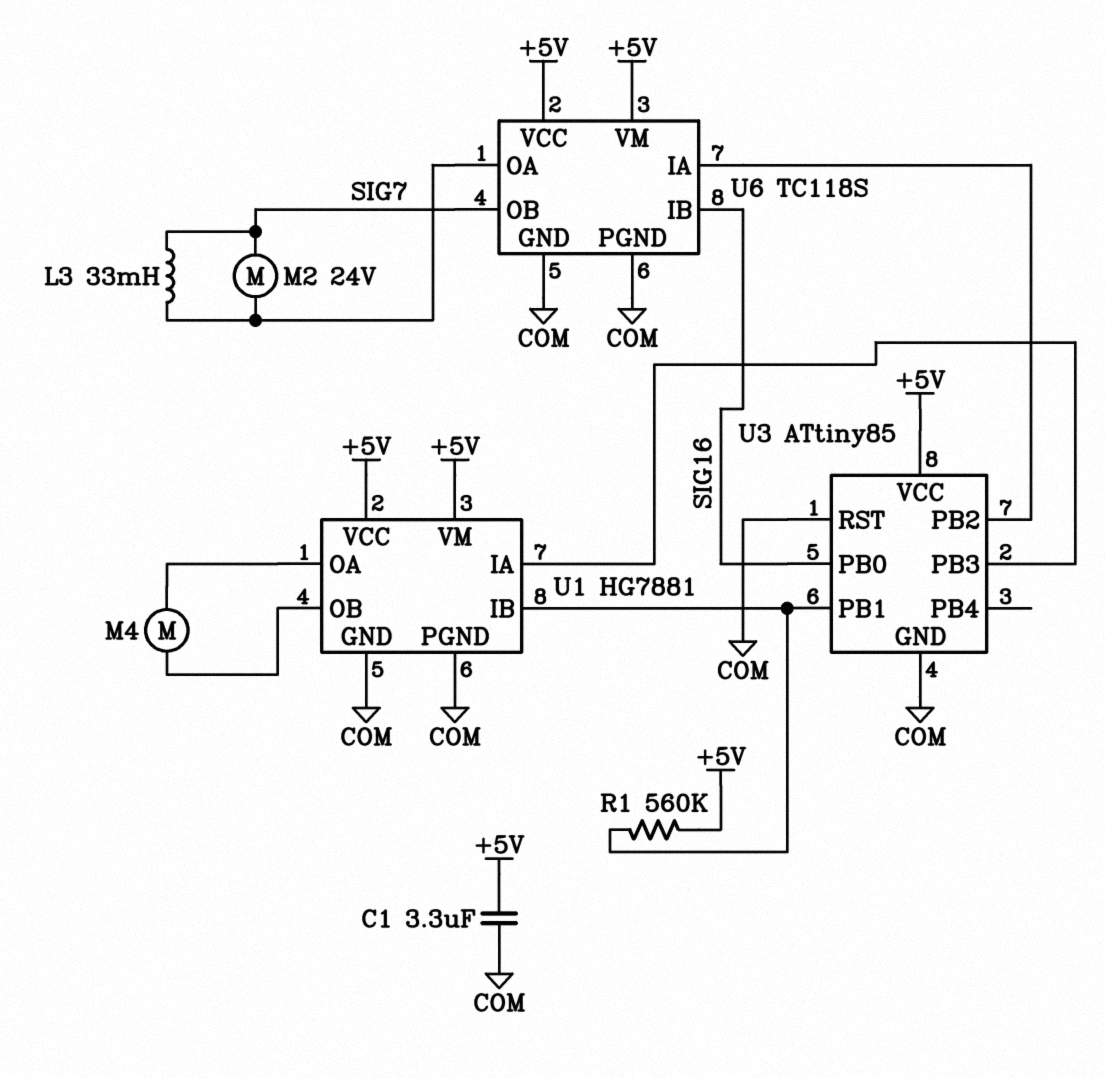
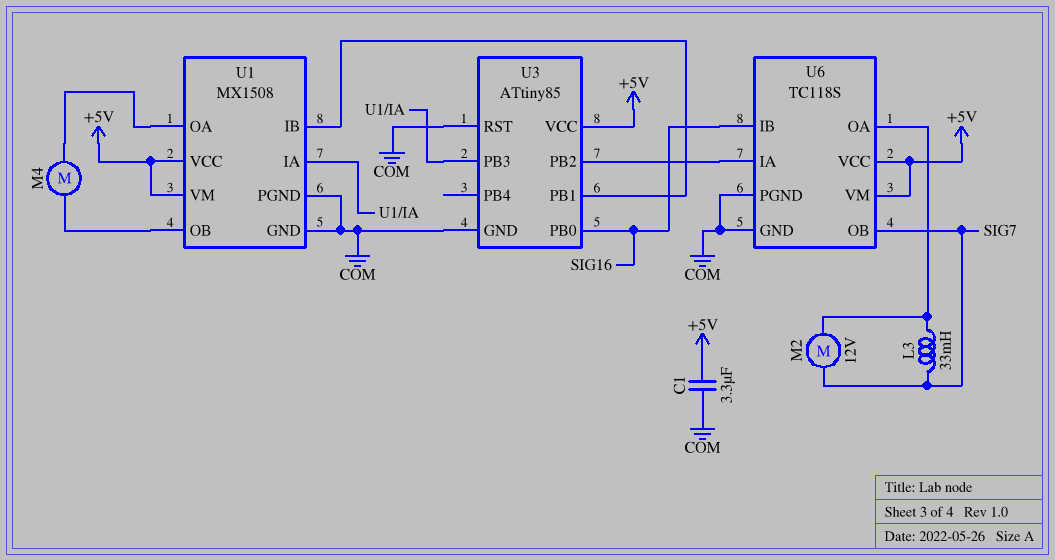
M2: motor 24V (SIG7, U6/OA) -> motor 12V (SIG7, U6/OA)
R1: 560k (+5V, U1/IB) -> none
U1: HG7881 -> MX1508

